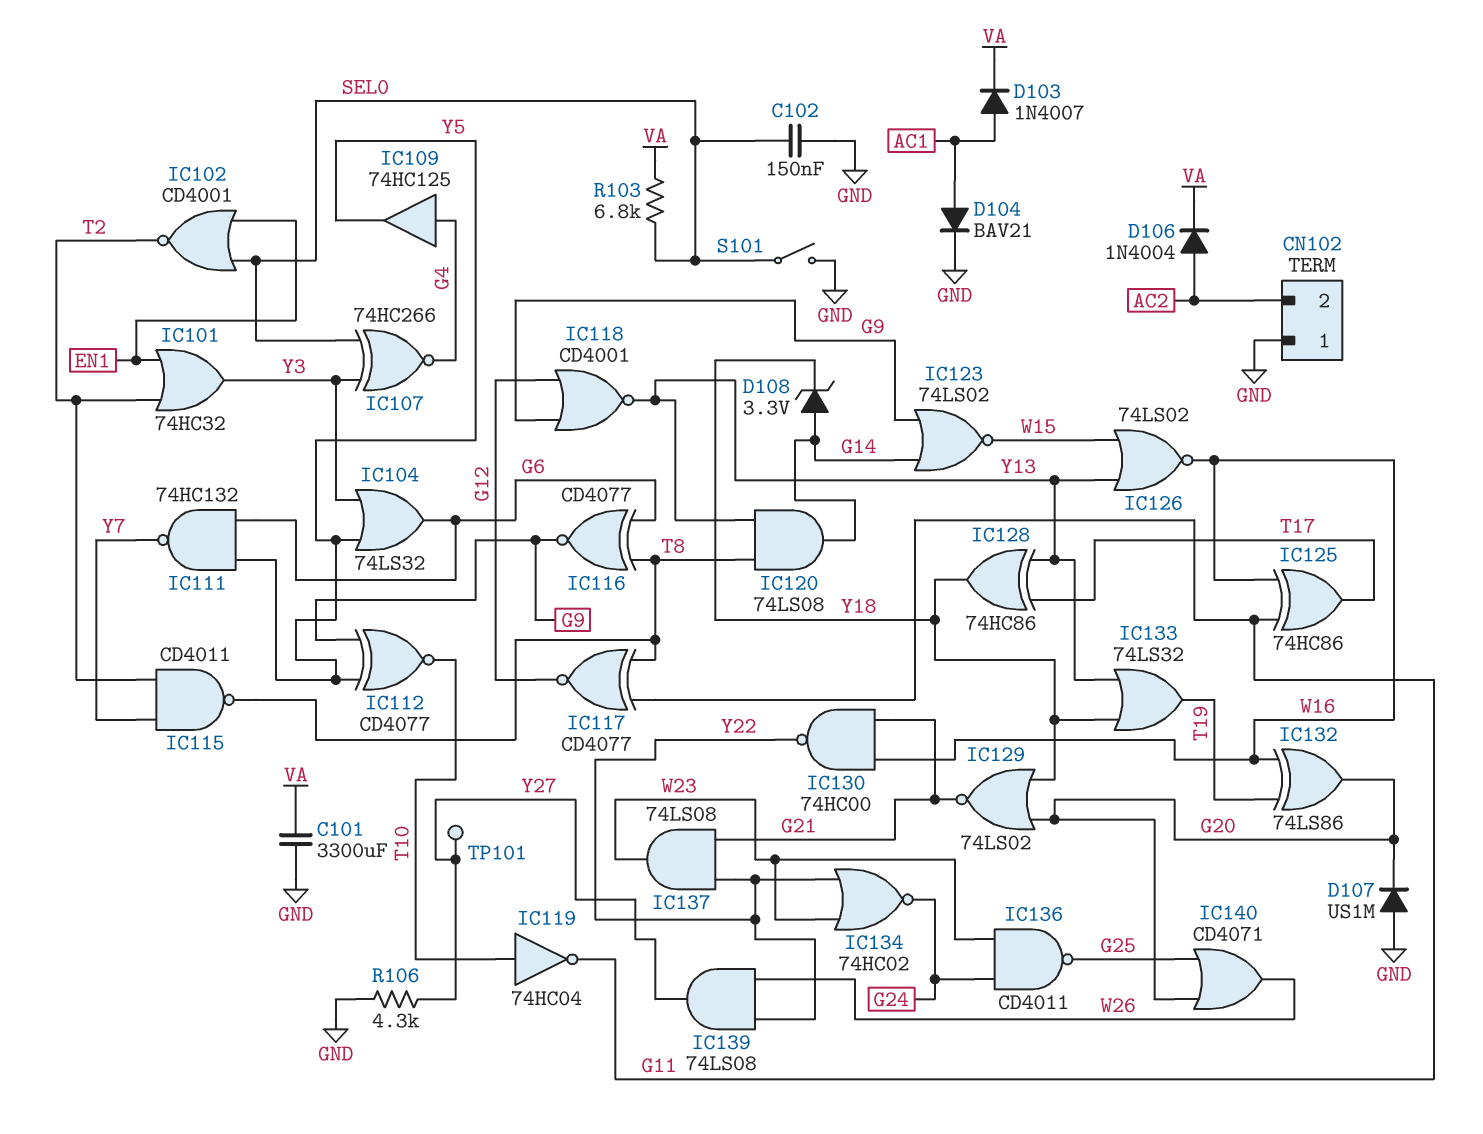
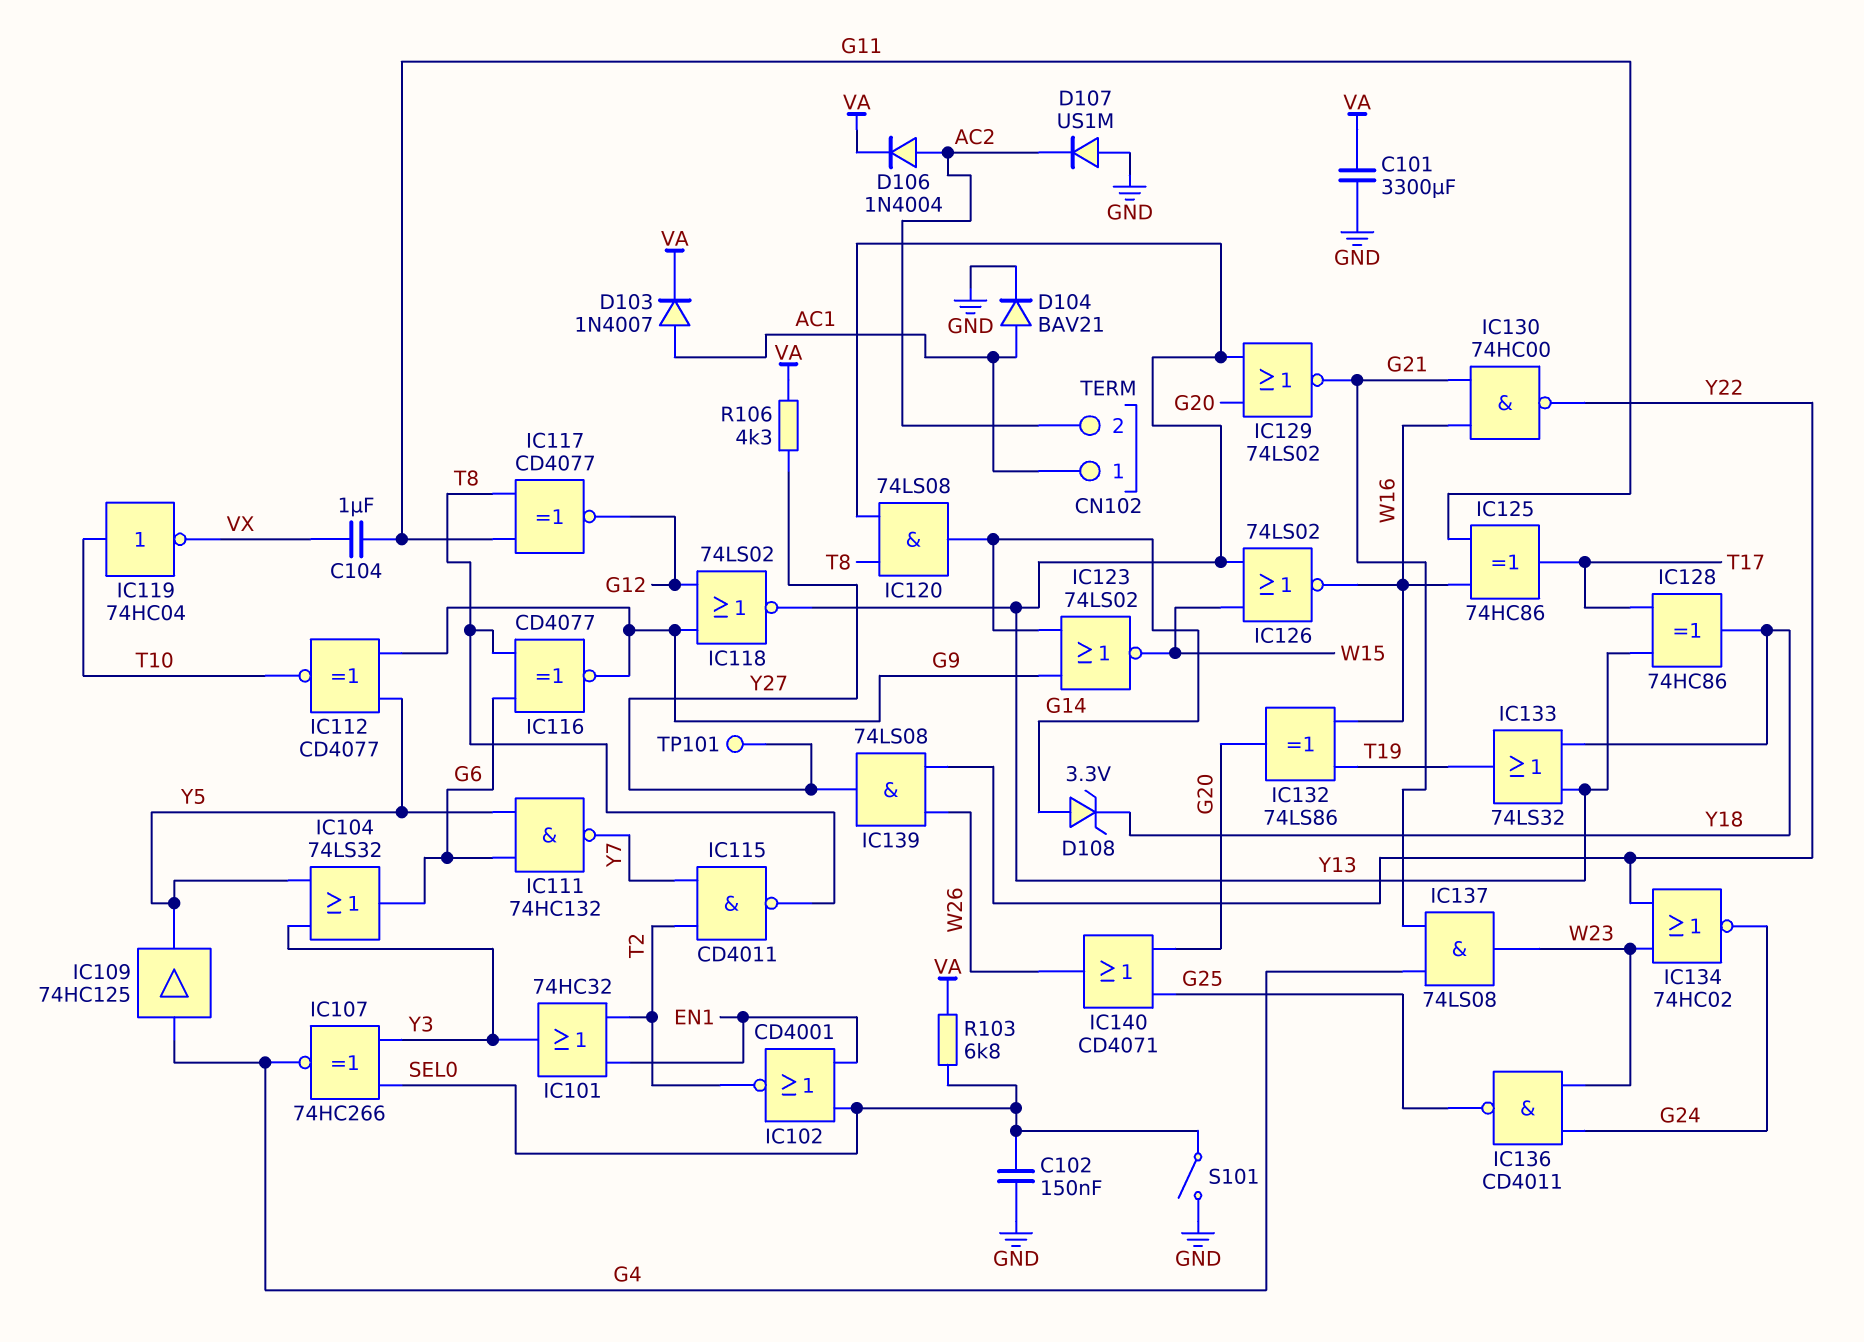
C104: none -> 1uF (G11, VX)
CN102 pin 1: GND -> AC1
D107: diode US1M (A GND, K G20) -> diode US1M (A GND, K AC2)
IC118: NOR CD4001 (in G9, in G12, out Y13) -> NOR 74LS02 (in G9, in G12, out Y13)
IC119: NOT 74HC04 (in T10, out G11) -> NOT 74HC04 (in T10, out VX)
IC129: NOR 74LS02 (in G20, in Y18, out G21) -> NOR 74LS02 (in G20, in Y13, out G21)
IC137: AND 74LS08 (in G21, in Y22, out W23) -> AND 74LS08 (in G4, in G21, out W23)
R106: 4.3k (GND, Y27) -> 4.3k (VA, Y27)

